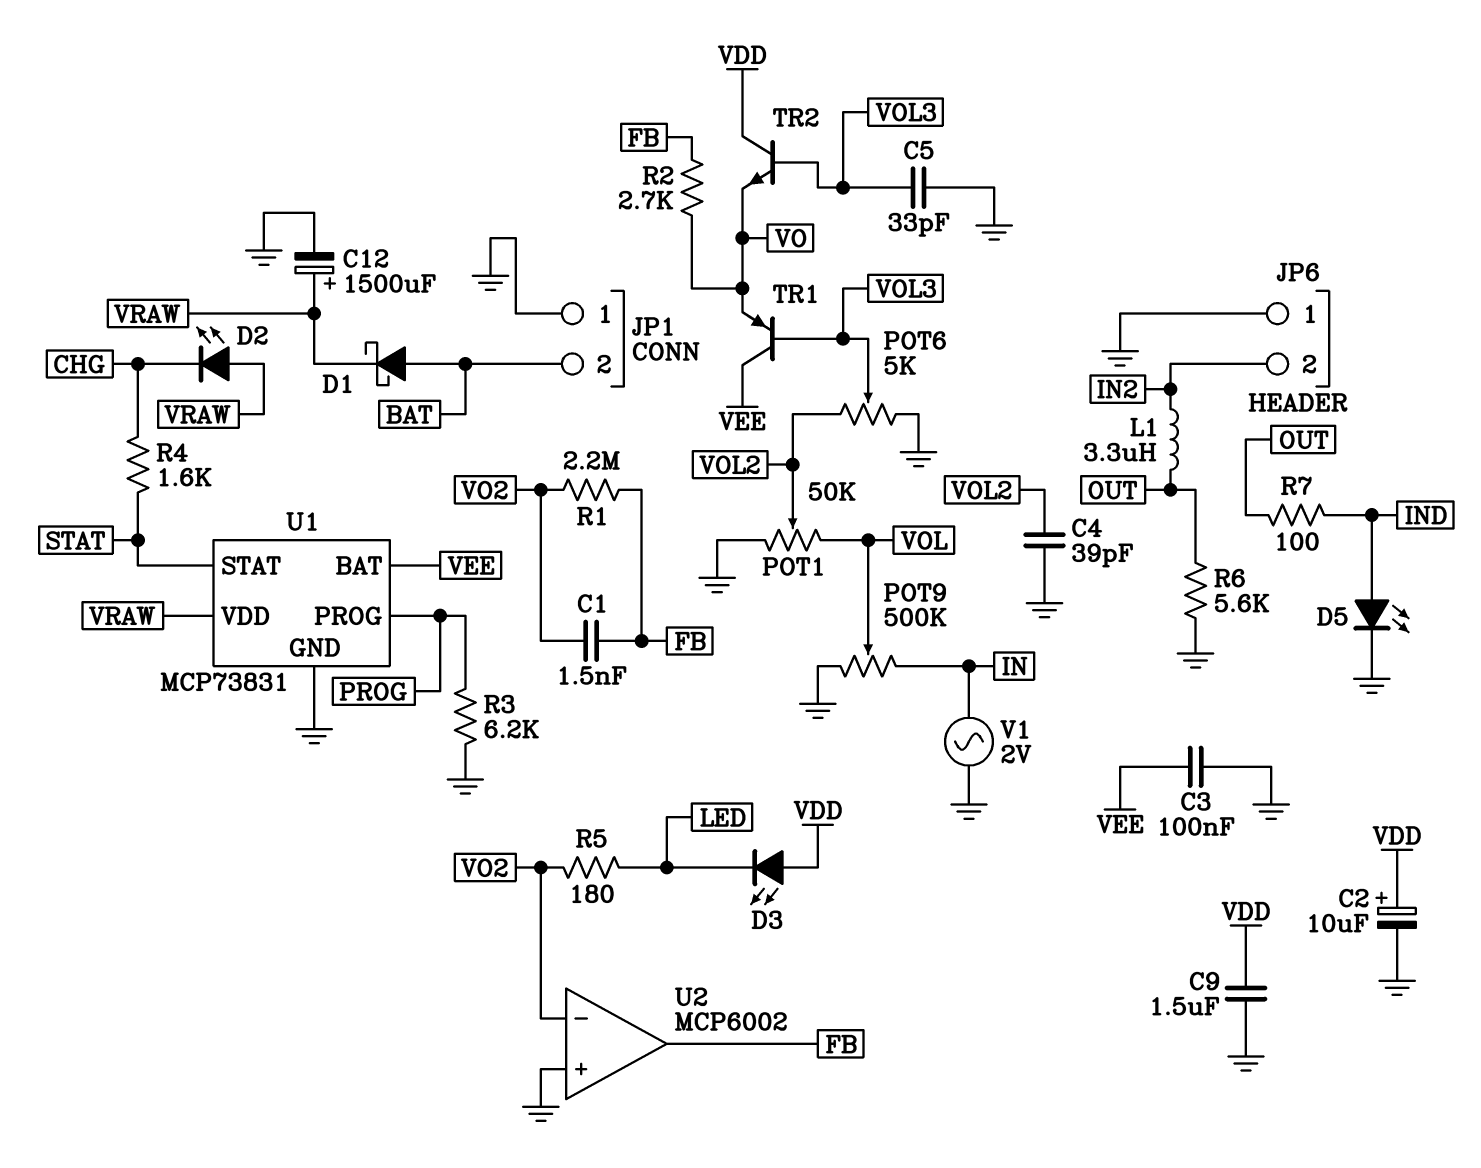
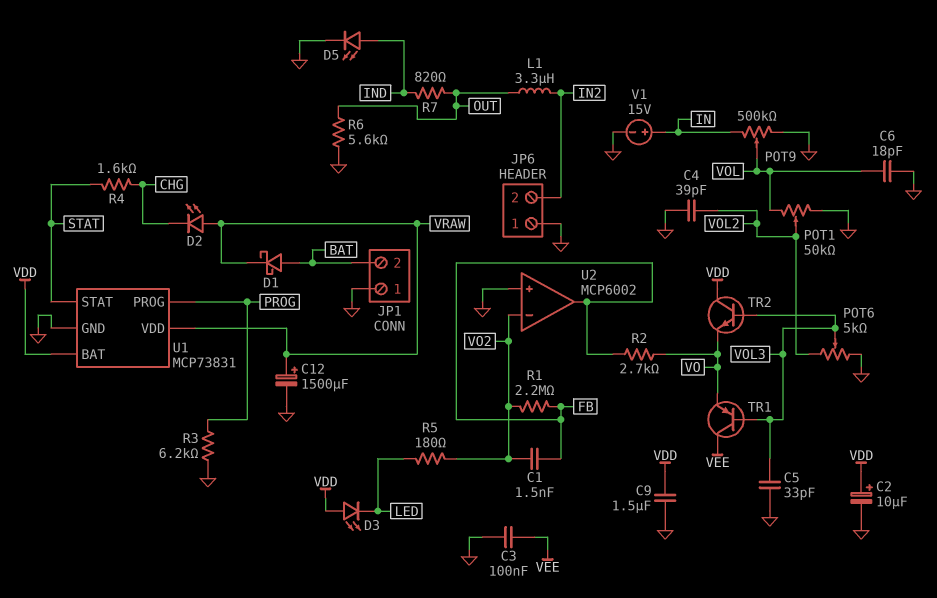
C6: none -> 18pF (GND, VOL)
R7: 100 (IND, OUT) -> 820 (IND, OUT)
U1 pin BAT: VEE -> VDD
V1: AC 2V (GND, IN) -> 15V (plus IN, minus GND)

